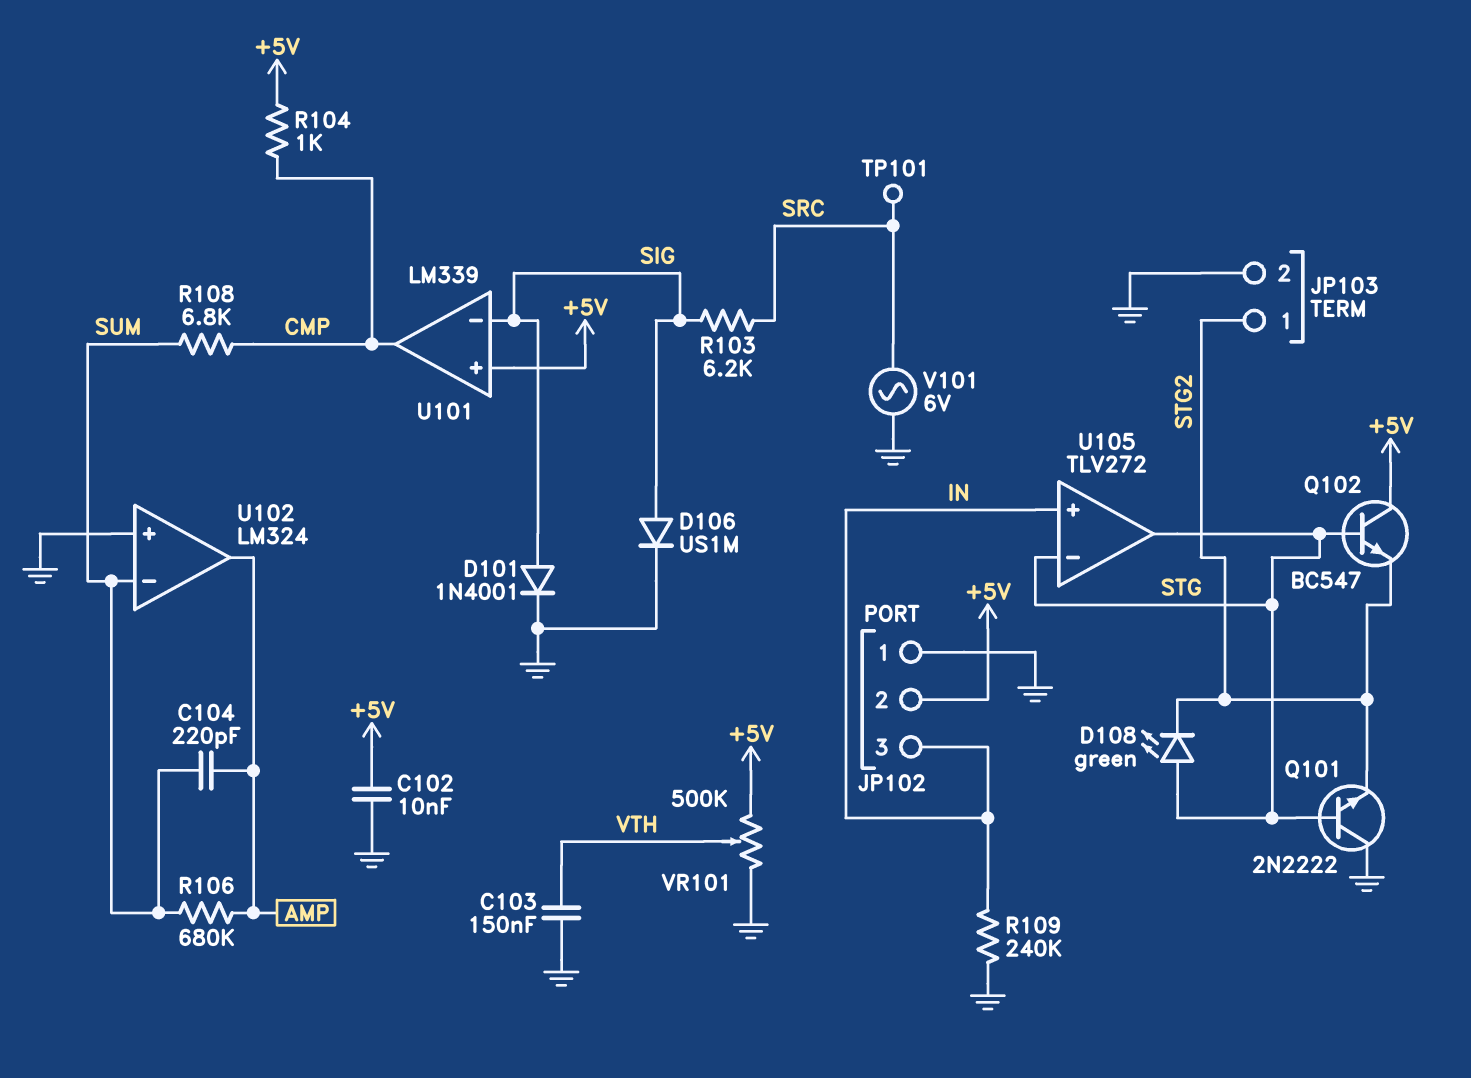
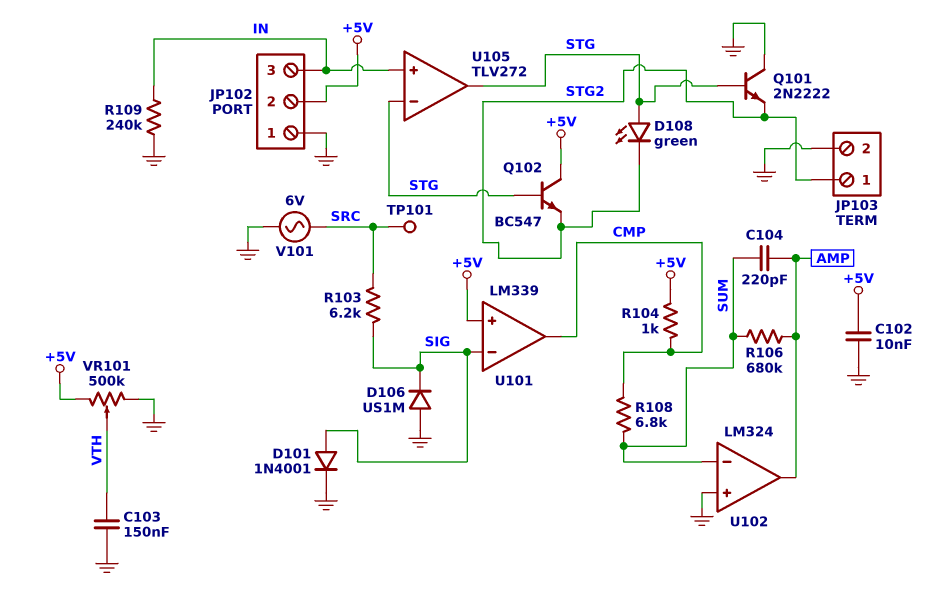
D106: diode US1M (A SIG, K GND) -> diode US1M (A GND, K SIG)

